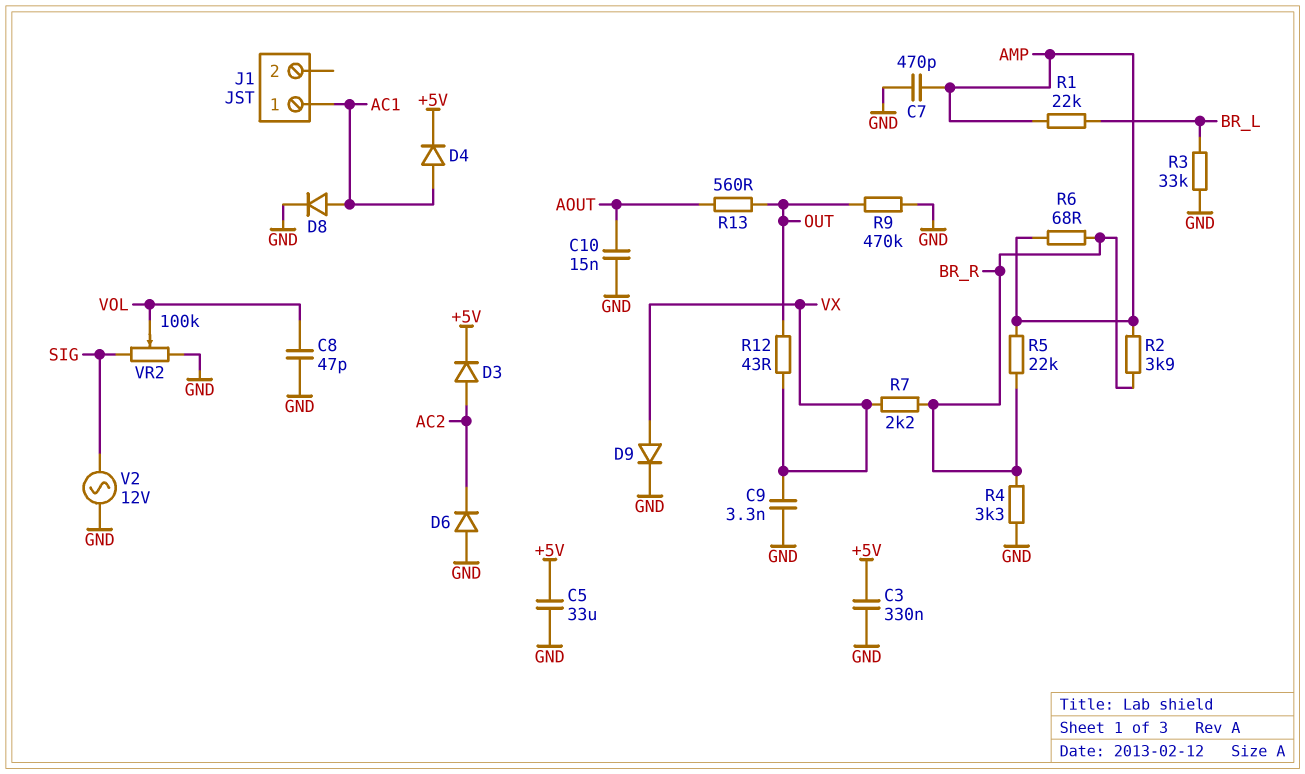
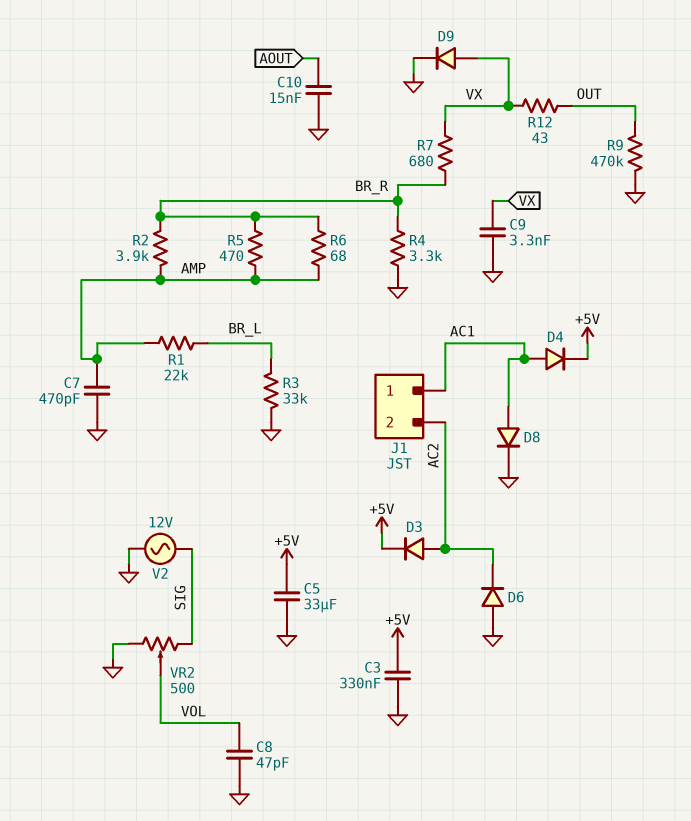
J1 pin 2: none -> AC2
R5: 22k (AMP, BR_R) -> 470 (AMP, BR_R)
R7: 2.2k (BR_R, VX) -> 680 (BR_R, VX)
R13: 560 (AOUT, OUT) -> none
VR2: 100k (GND, SIG, wiper VOL) -> 500 (GND, SIG, wiper VOL)

